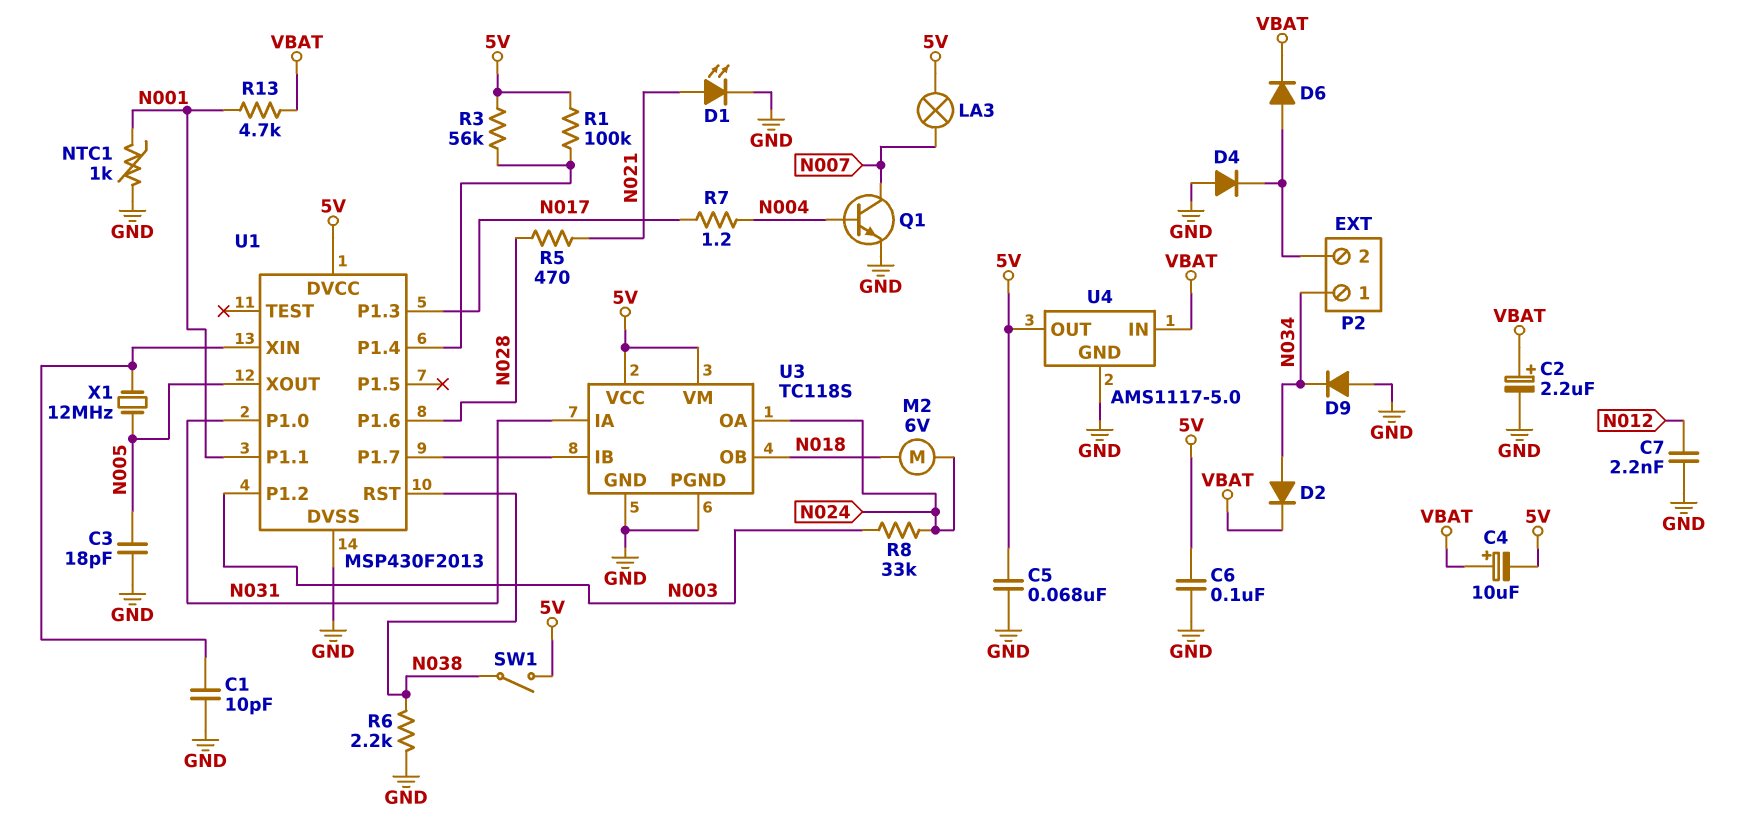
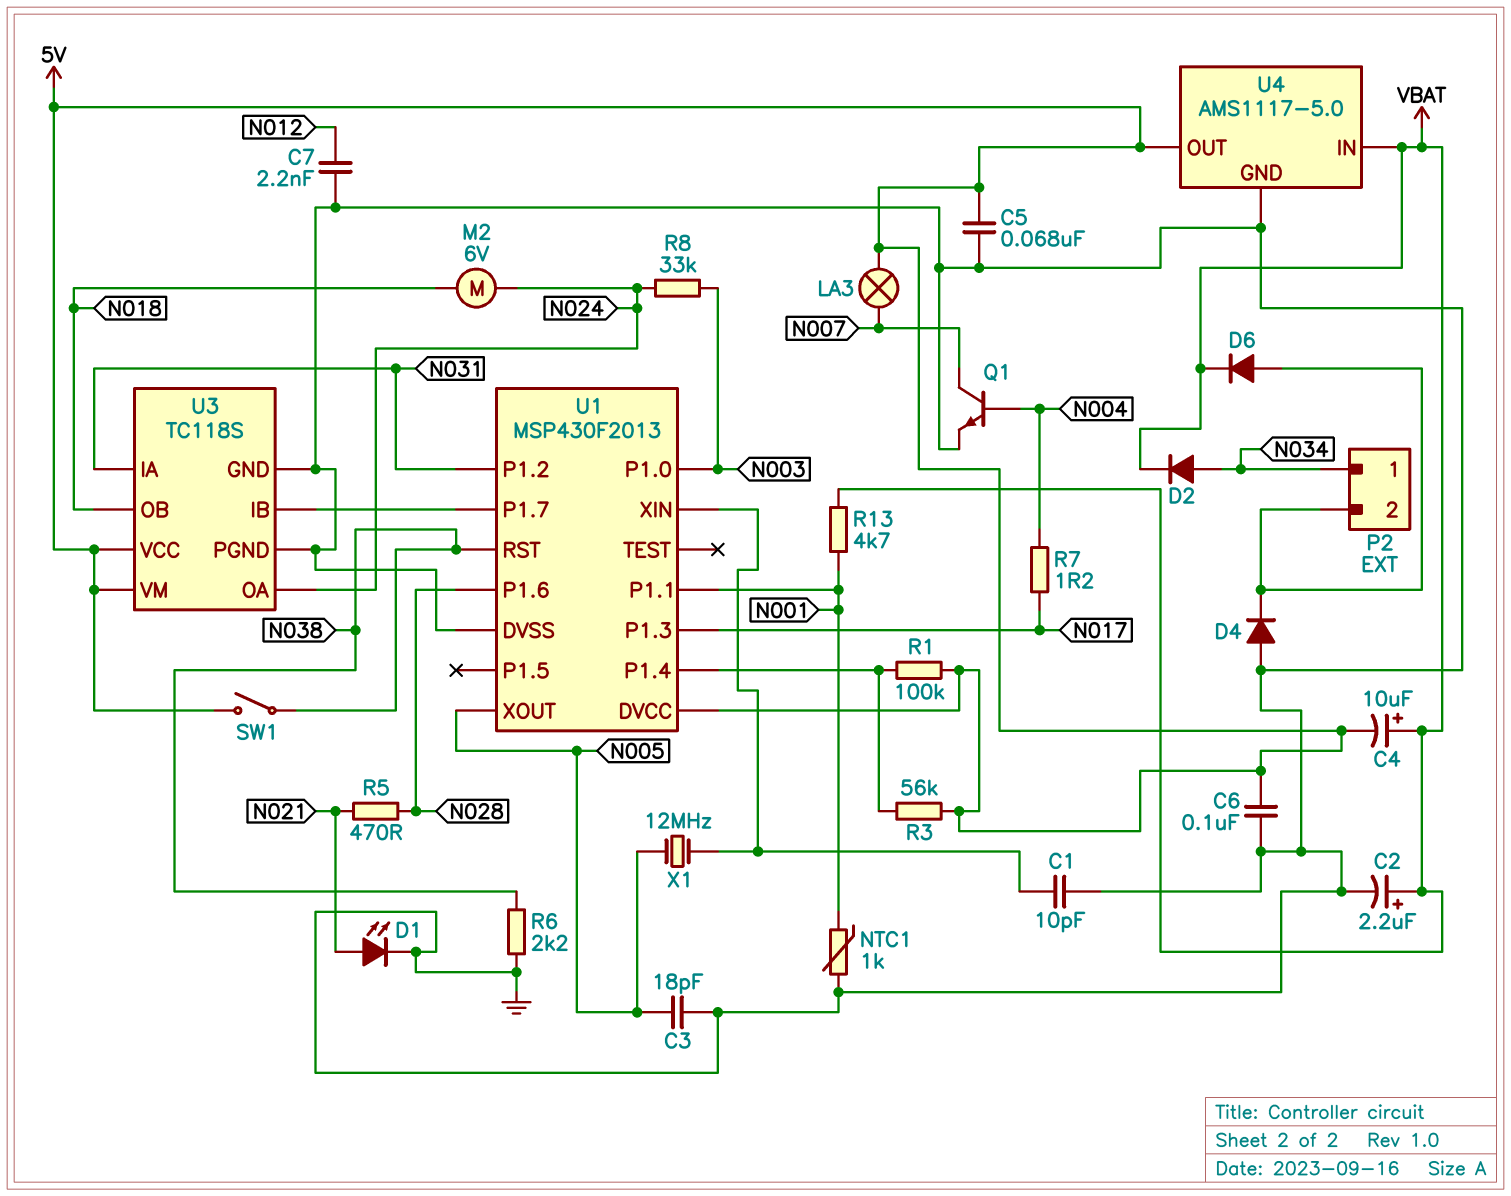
D9: diode (A GND, K N034) -> none
U1 pin P1.0: N031 -> N003
U1 pin P1.2: N003 -> N031

